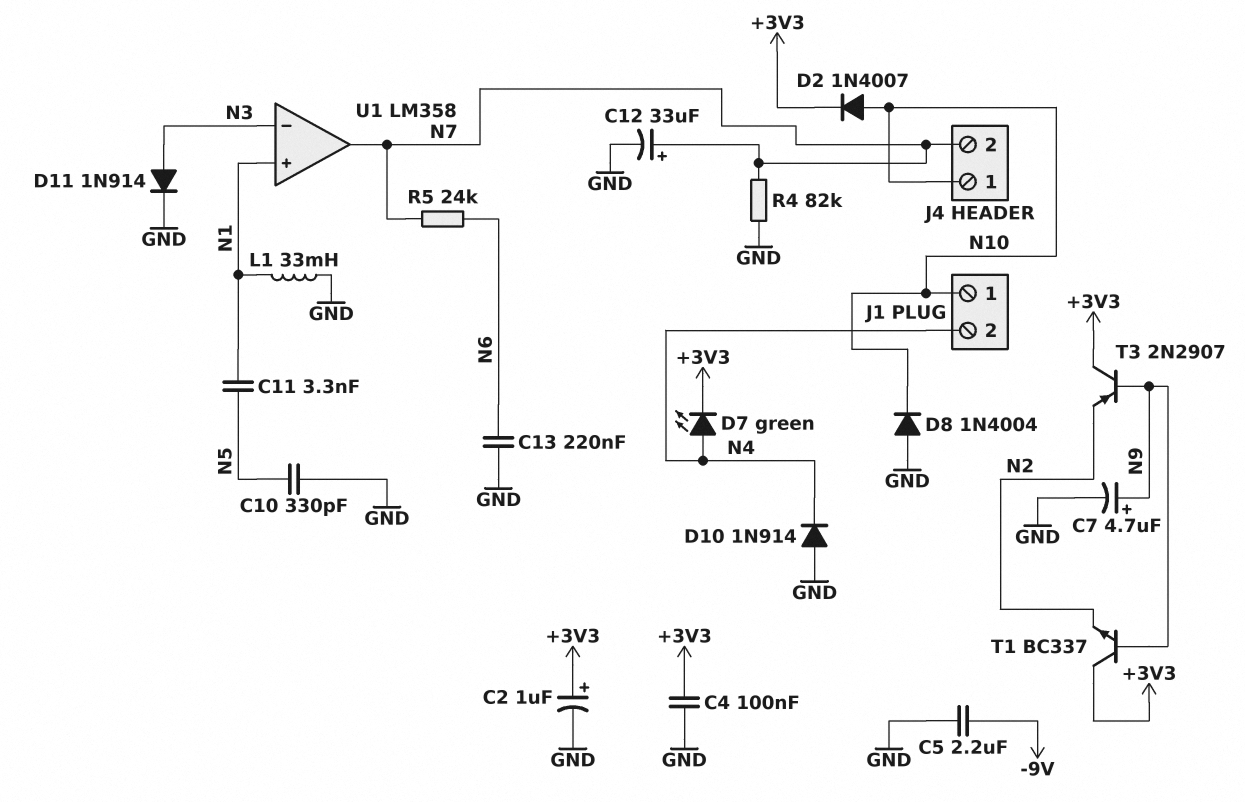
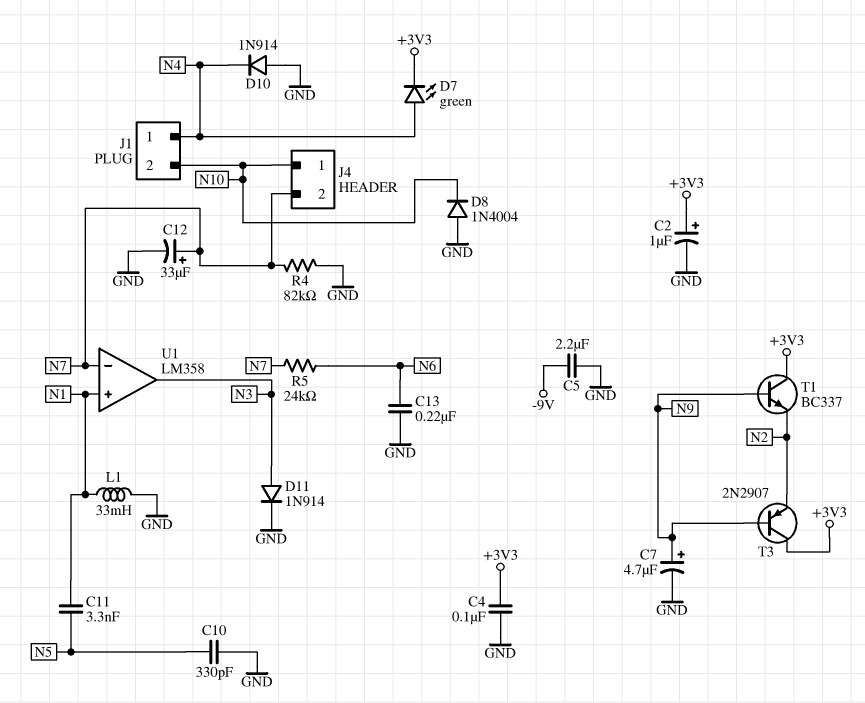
D2: diode 1N4007 (A N10, K +3V3) -> none
J1 pin 1: N10 -> N4
J1 pin 2: N4 -> N10
U1 pin in-: N3 -> N7
U1 pin out: N7 -> N3

